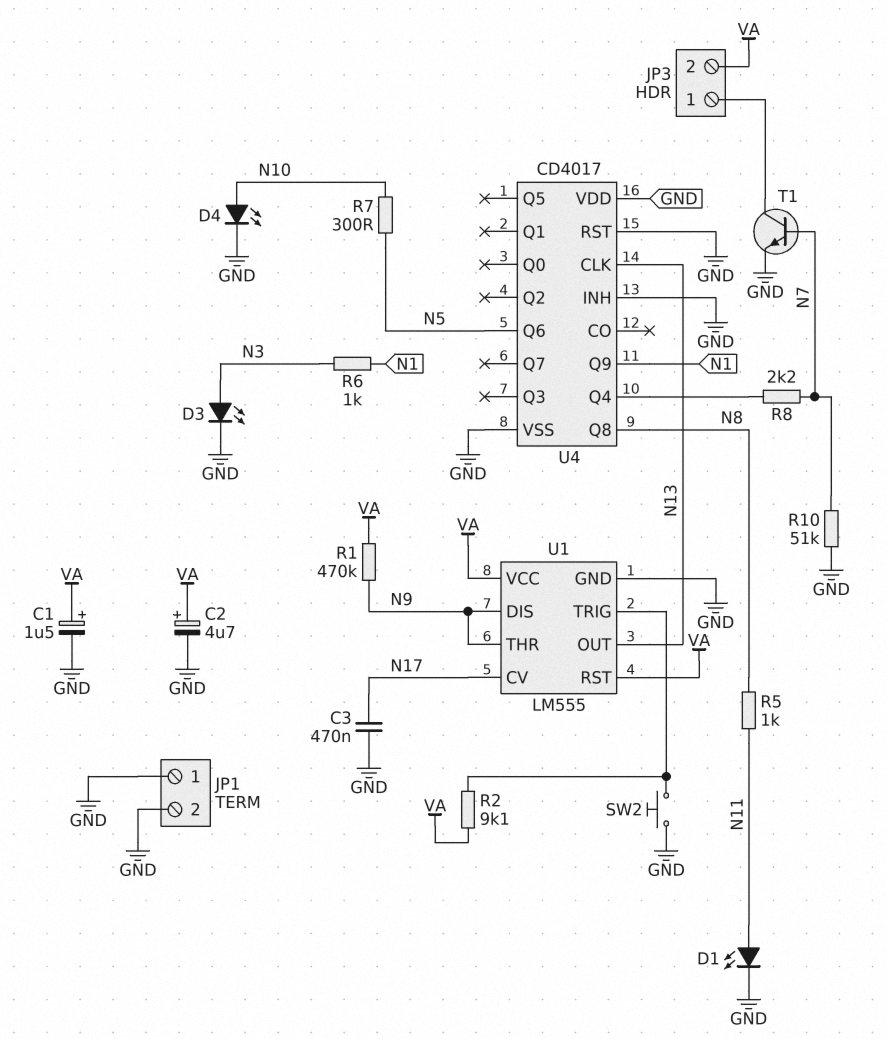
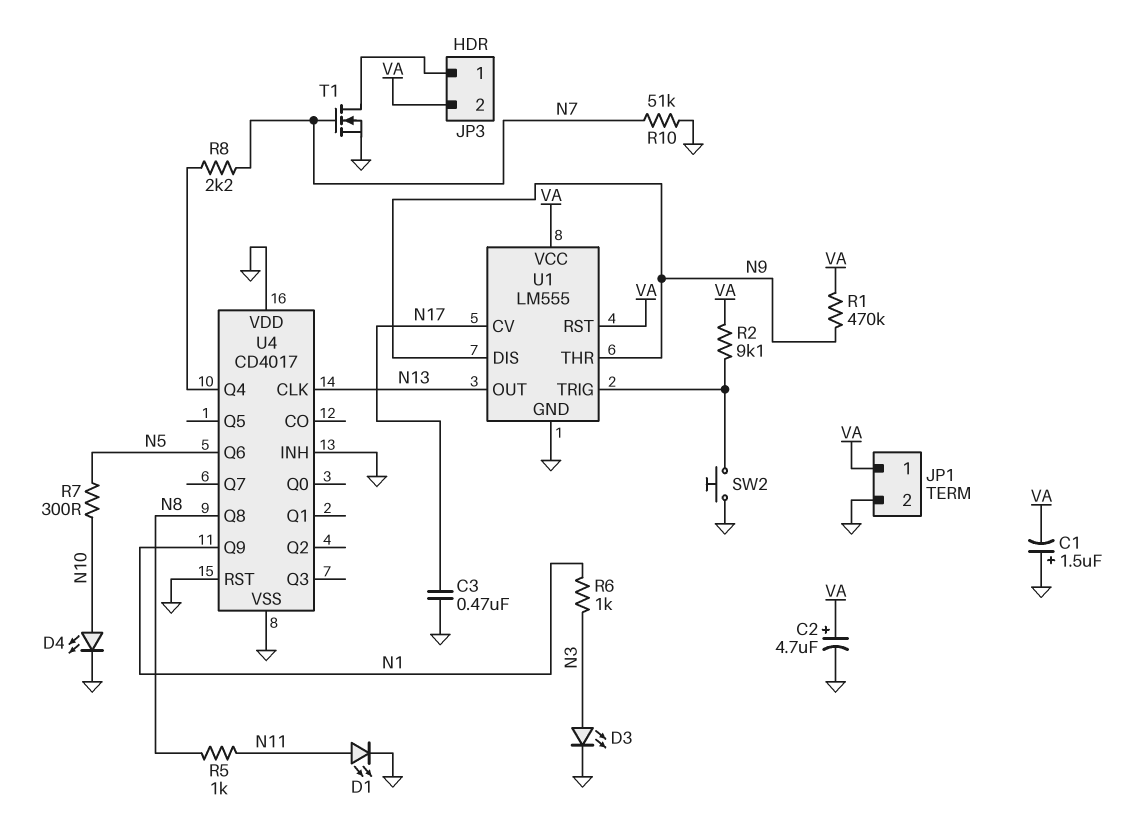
C1: 1.5uF (plus VA, minus GND) -> 1.5uF (plus GND, minus VA)
JP1 pin 1: GND -> VA
T1: NPN (B N7, C JP3/1, E GND) -> NMOS (G N7, D JP3/1, S GND)

